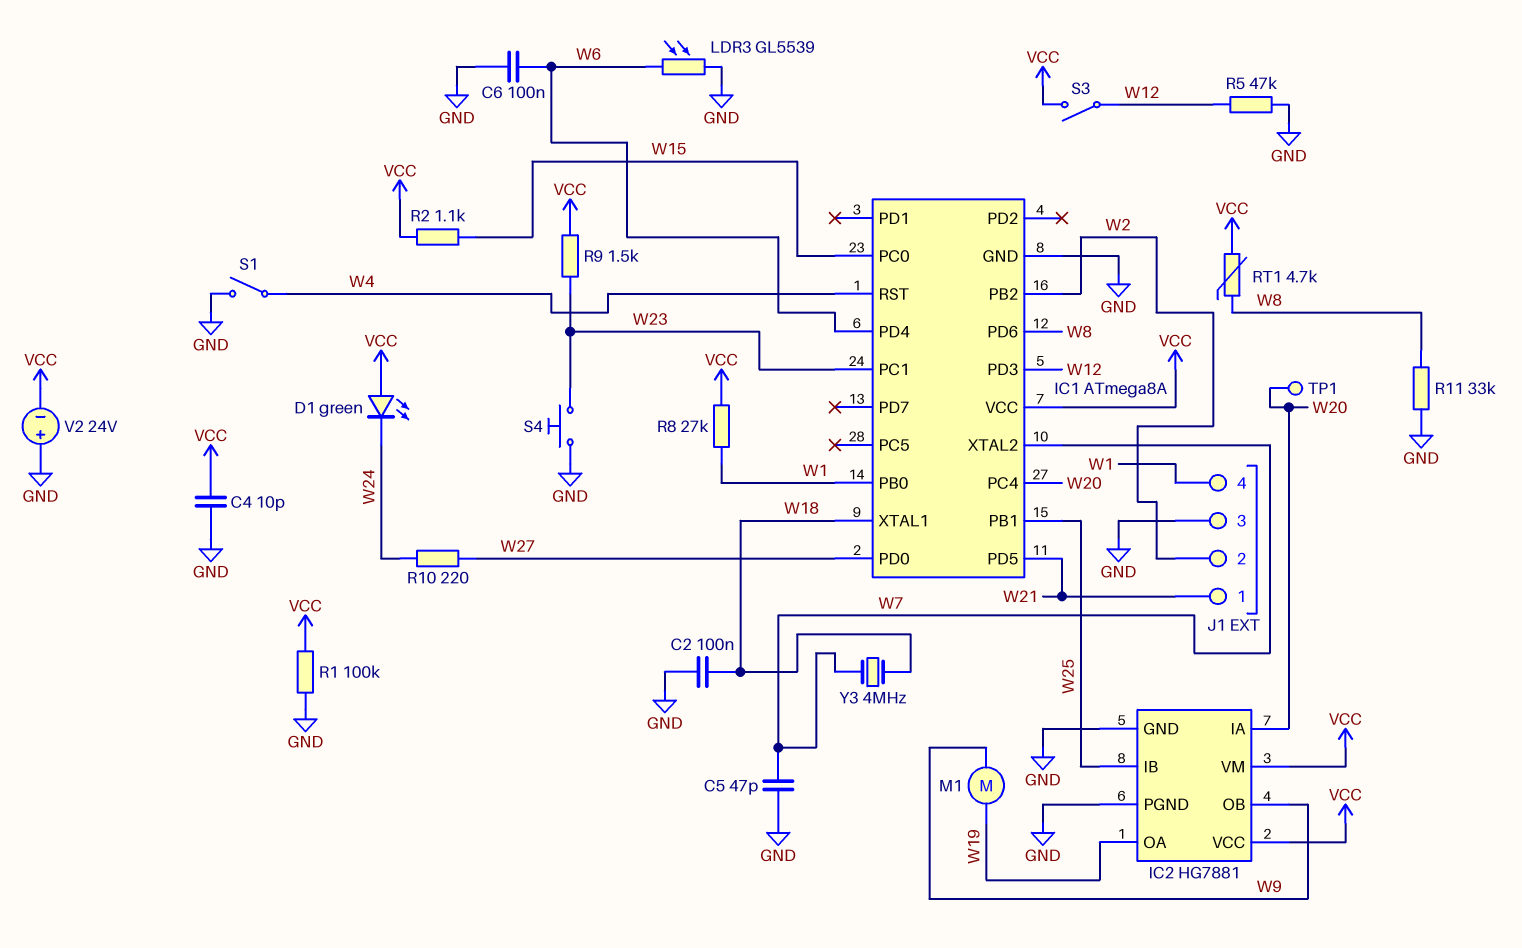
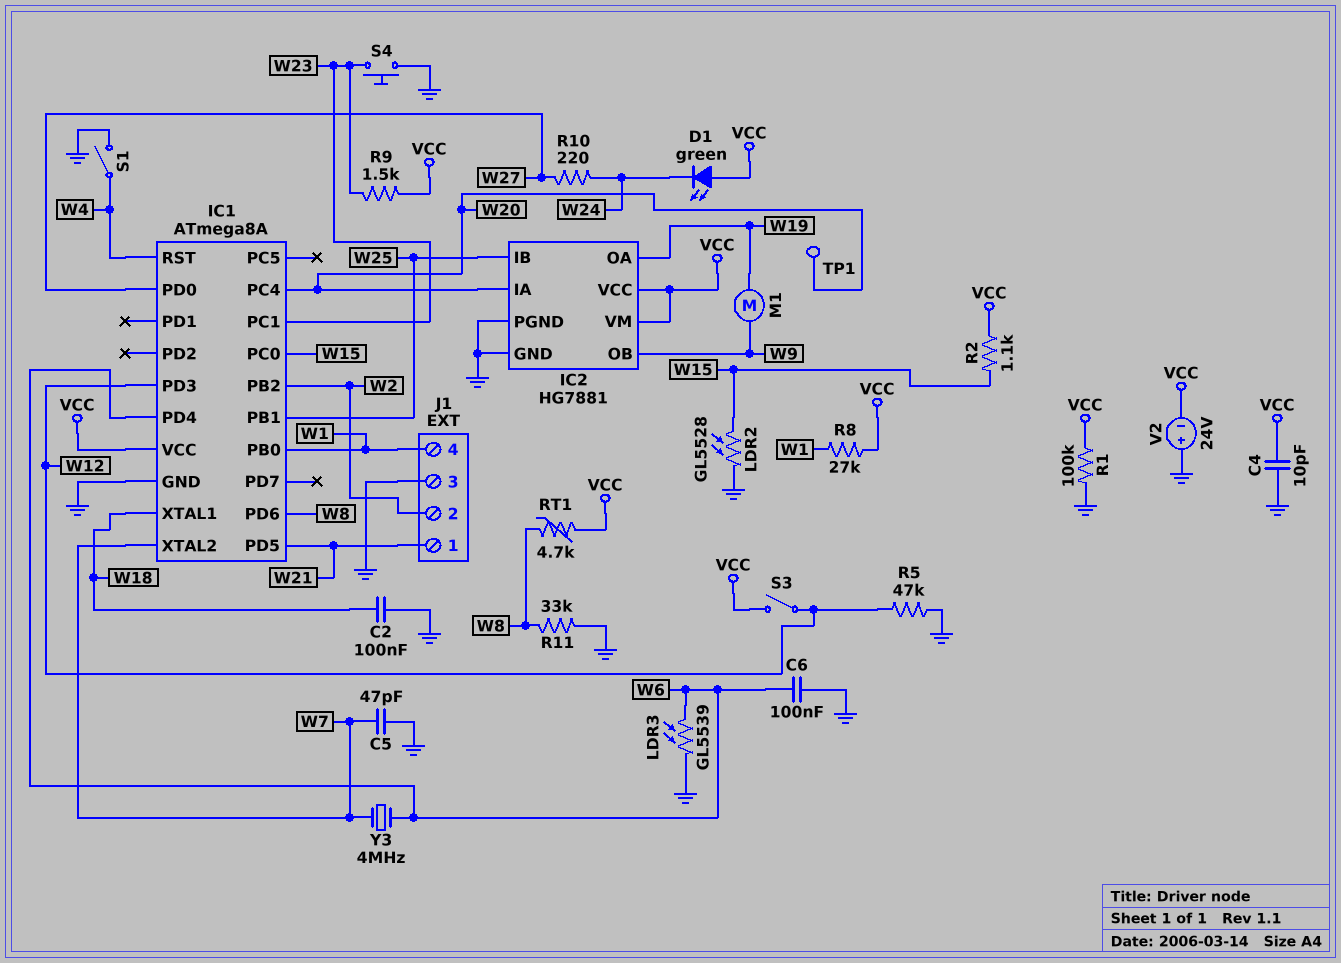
LDR2: none -> GL5528 (GND, W15)
Y3: 4MHz (W7, W18) -> 4MHz (W6, W7)

